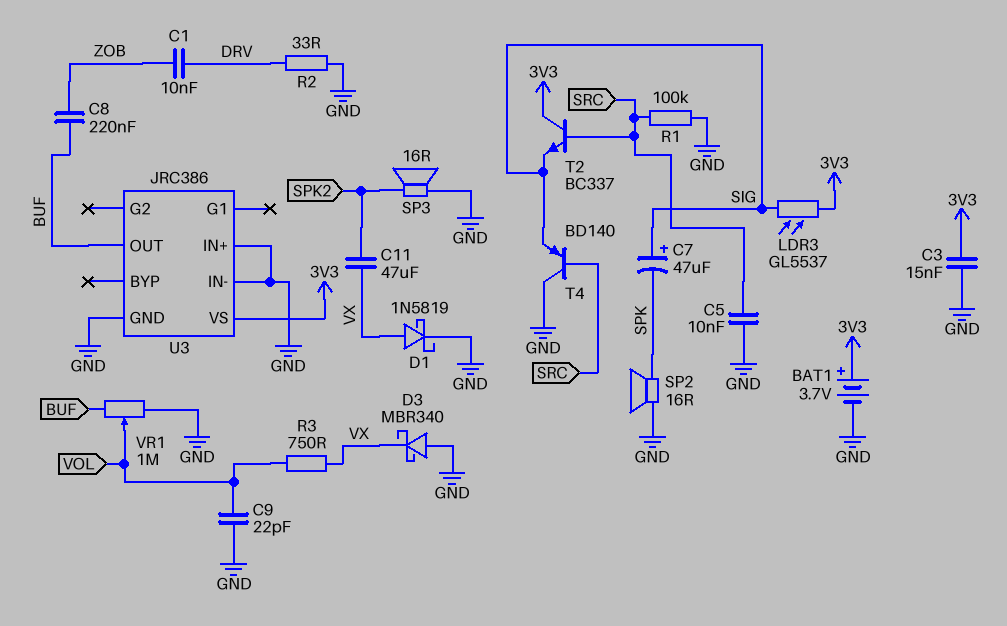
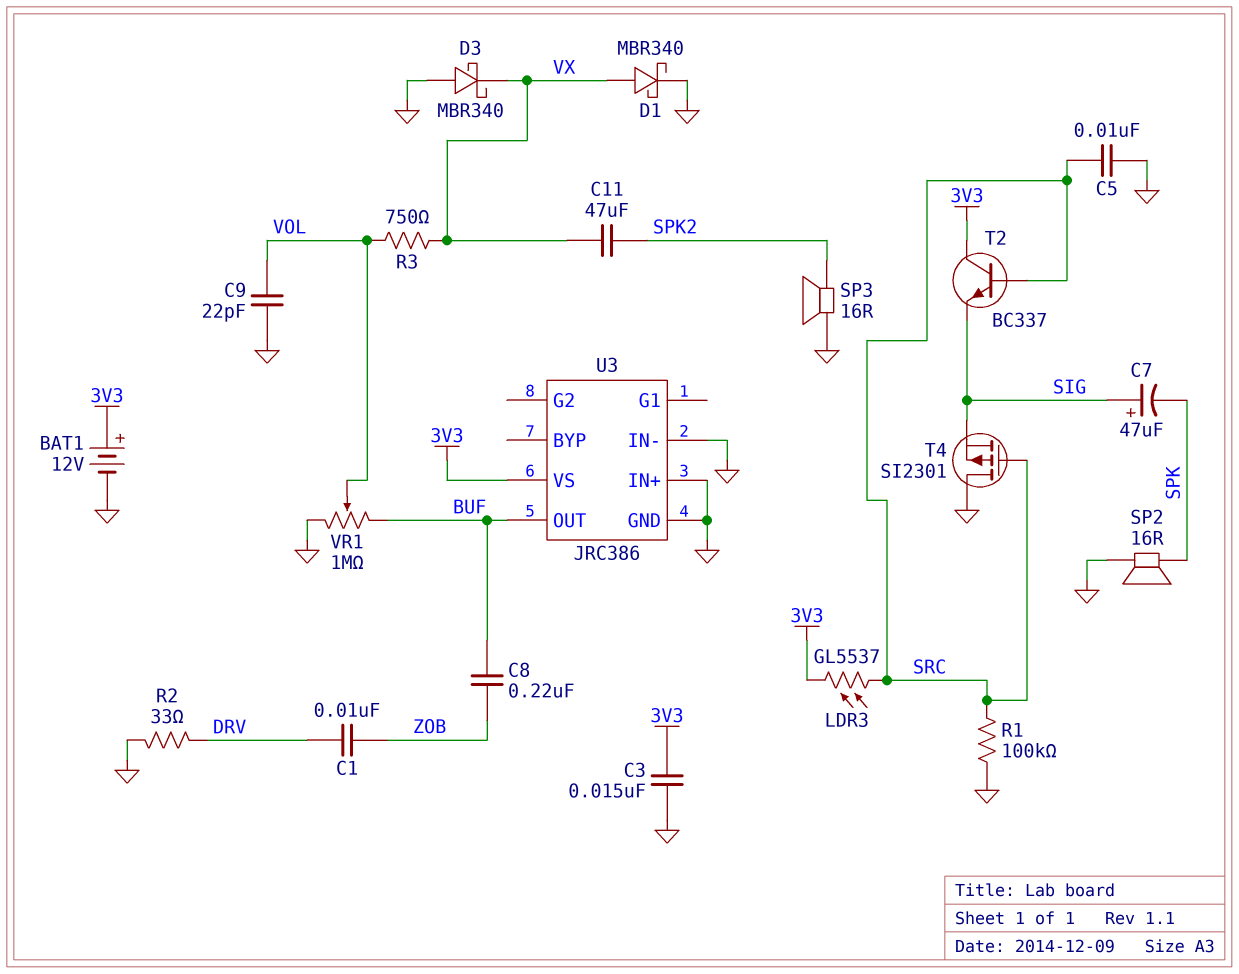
BAT1: 3.7V (plus 3V3, minus GND) -> 12V (plus 3V3, minus GND)
D1: schottky 1N5819 (A VX, K GND) -> schottky MBR340 (A VX, K GND)
LDR3: GL5537 (3V3, SIG) -> GL5537 (3V3, SRC)
T4: PNP BD140 (B SRC, C GND, E SIG) -> PMOS SI2301 (G SRC, D GND, S SIG)

